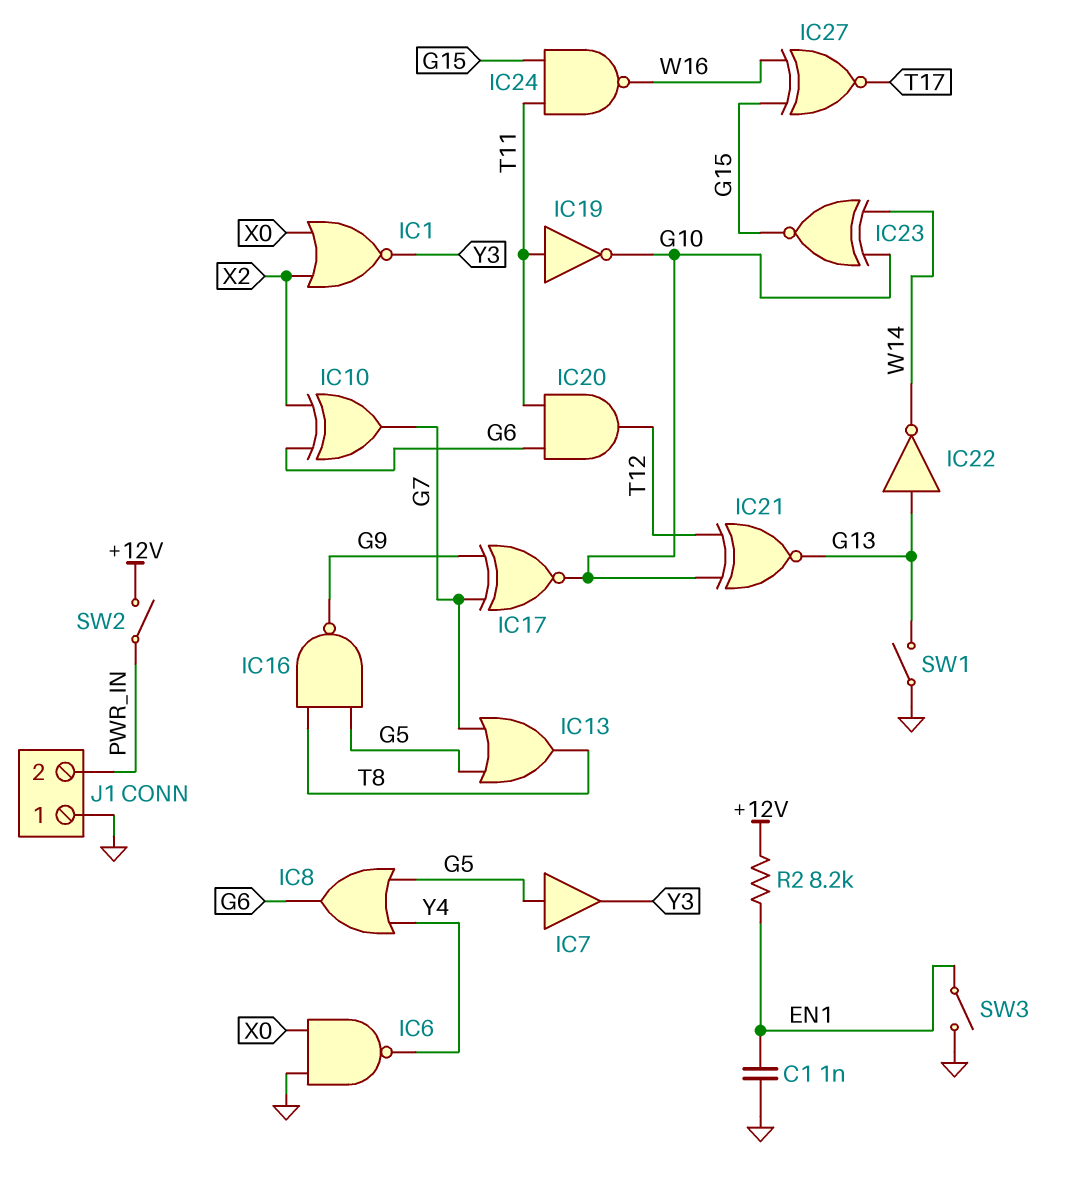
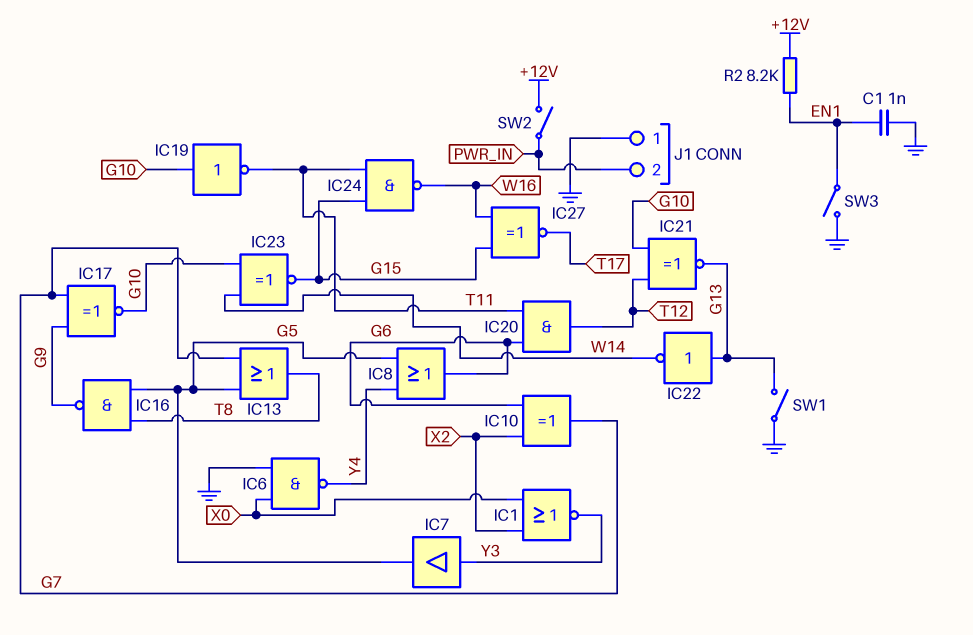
IC7: buffer (in G5, out Y3) -> buffer (in Y3, out G5)
IC19: NOT (in T11, out G10) -> NOT (in G10, out T11)

